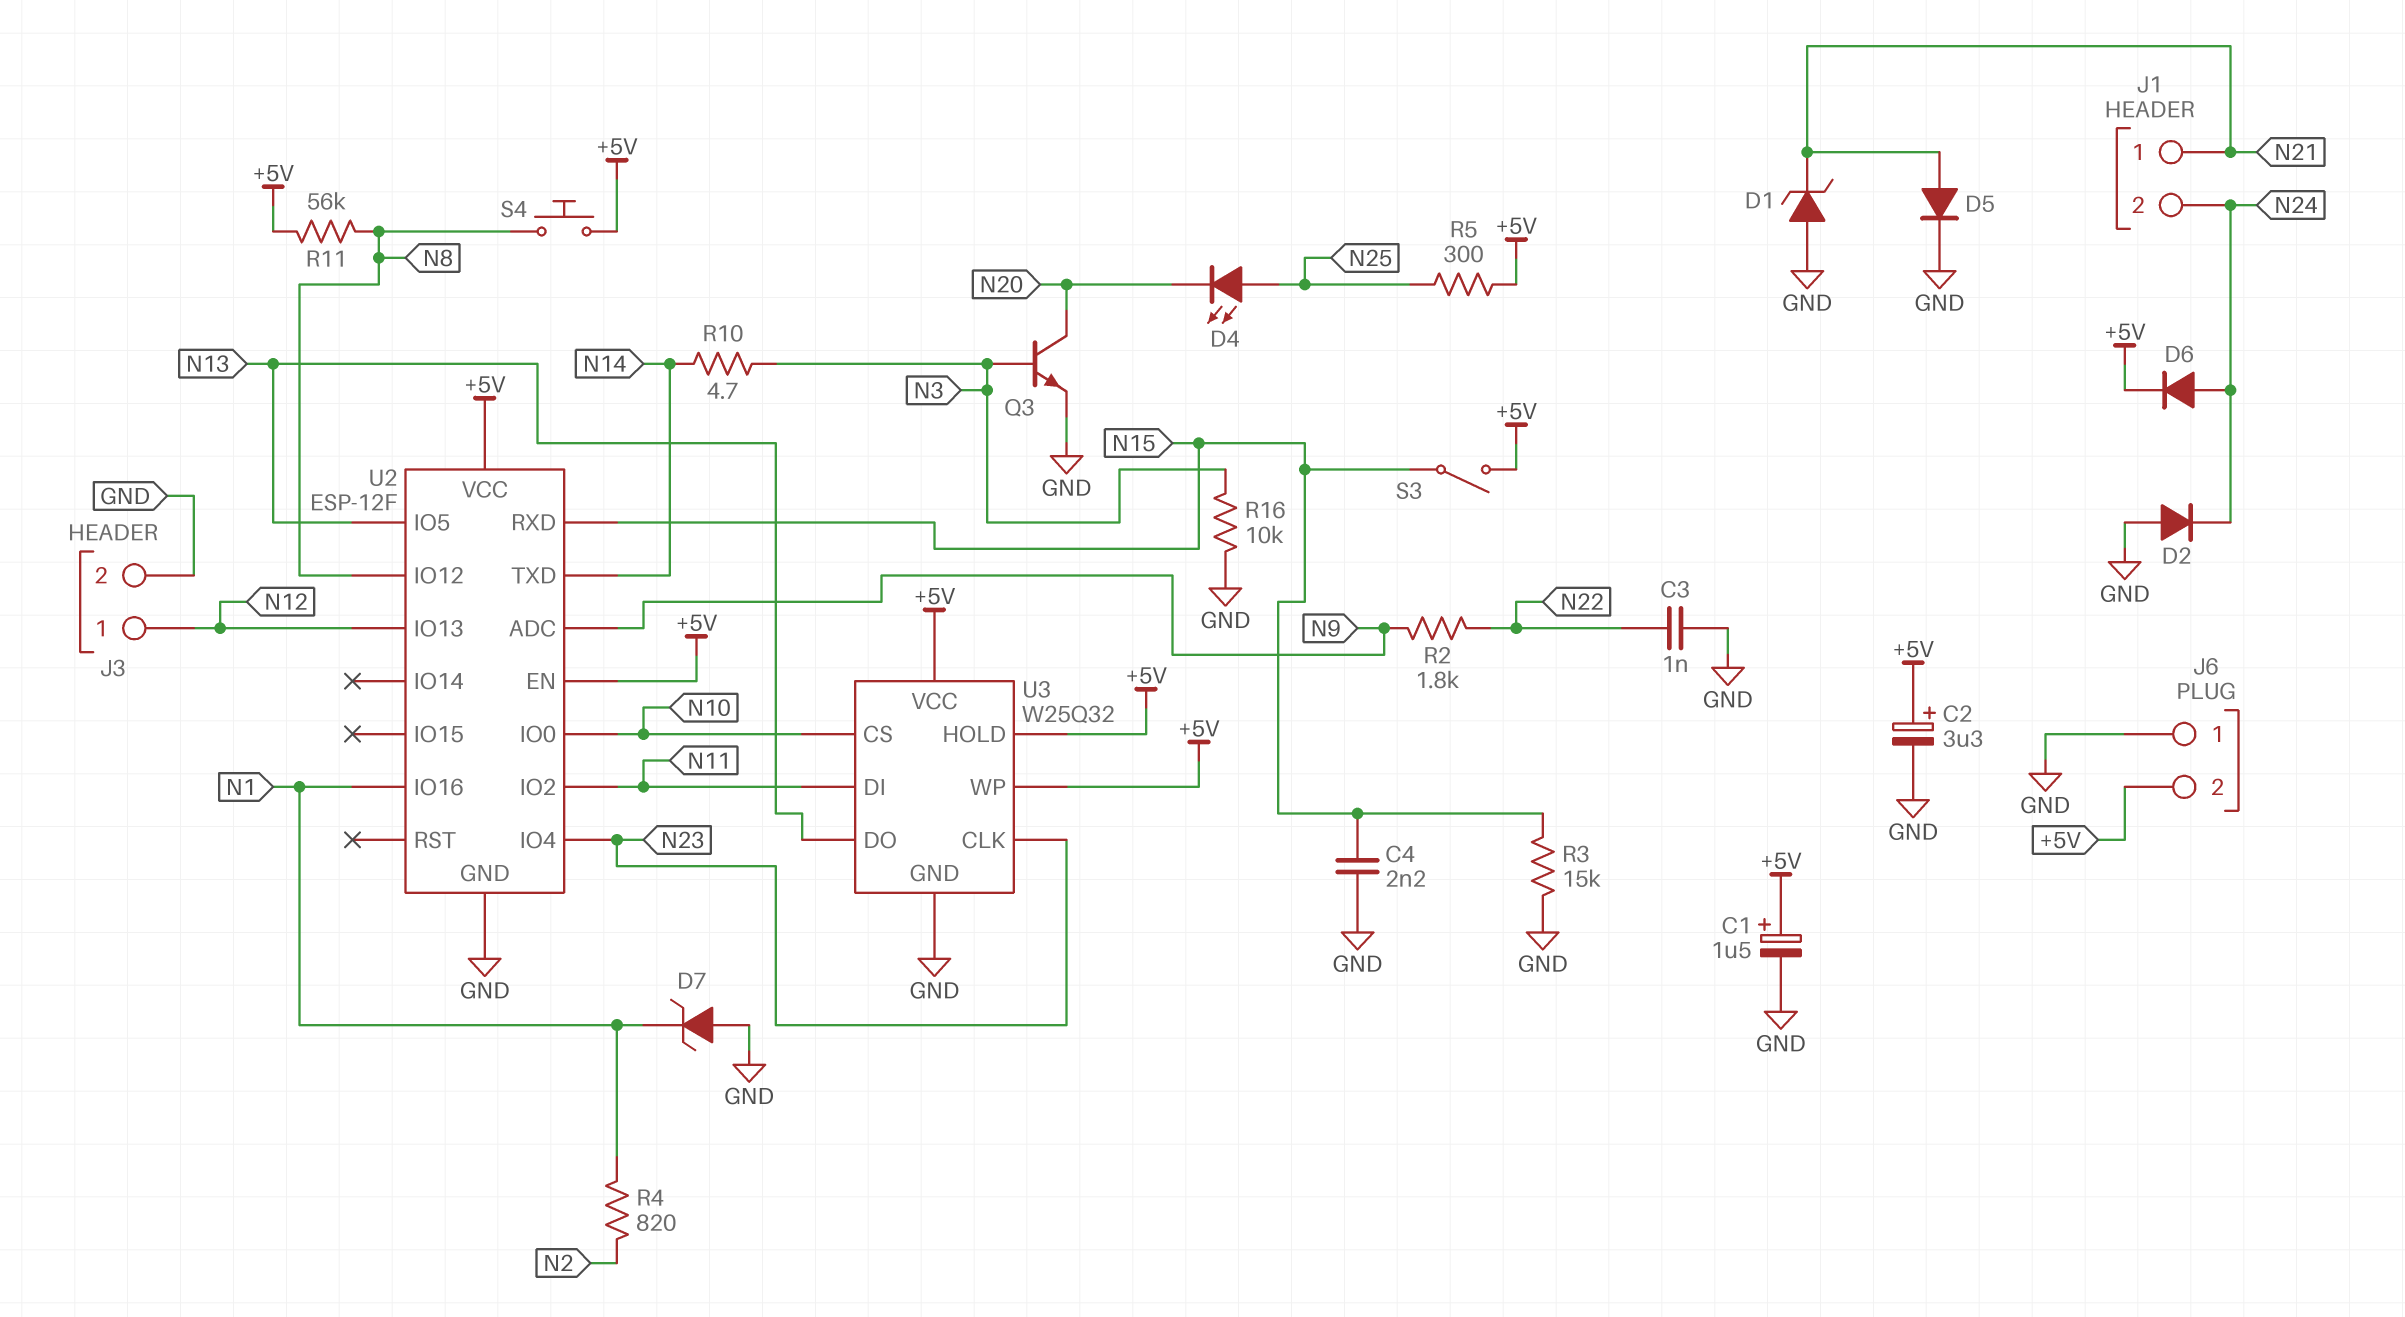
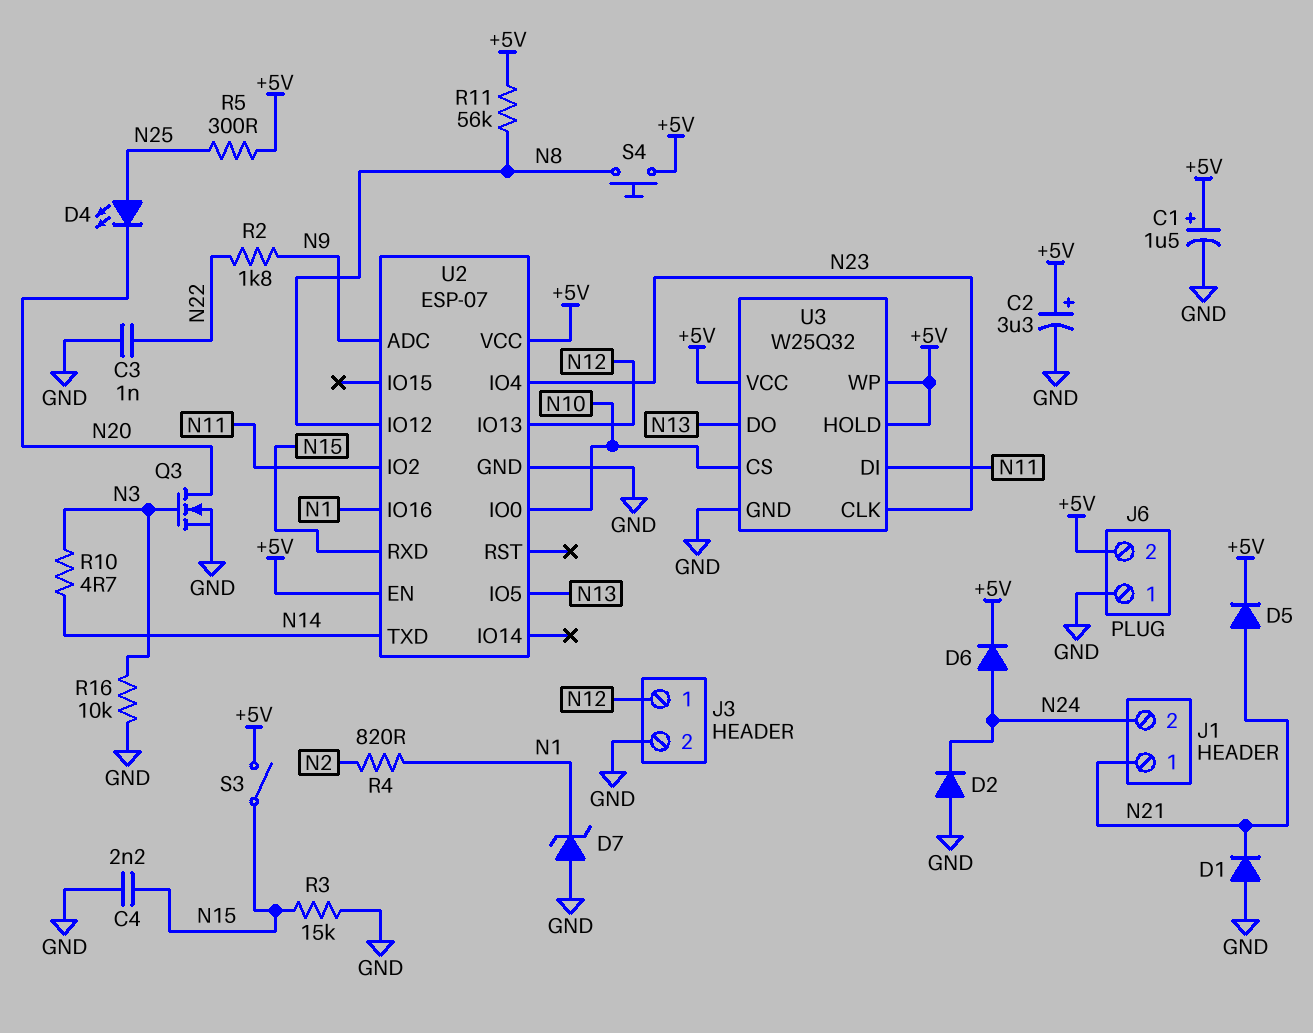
D1: zener (A GND, K N21) -> diode (A GND, K N21)
D5: diode (A N21, K GND) -> diode (A N21, K +5V)
Q3: NPN (B N3, C N20, E GND) -> NMOS (G N3, D N20, S GND)
U2: ESP-12F -> ESP-07

